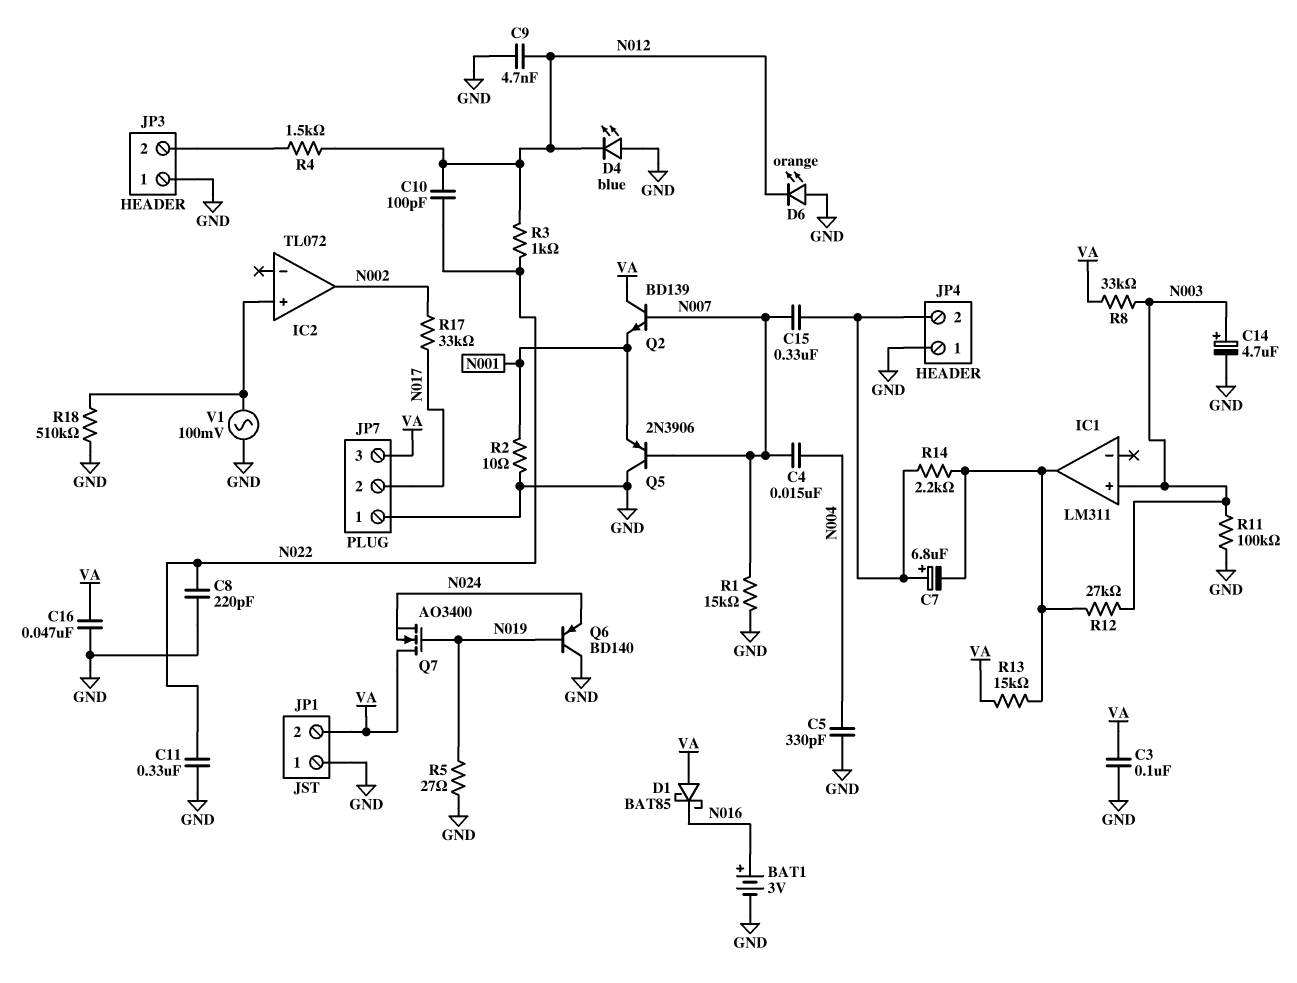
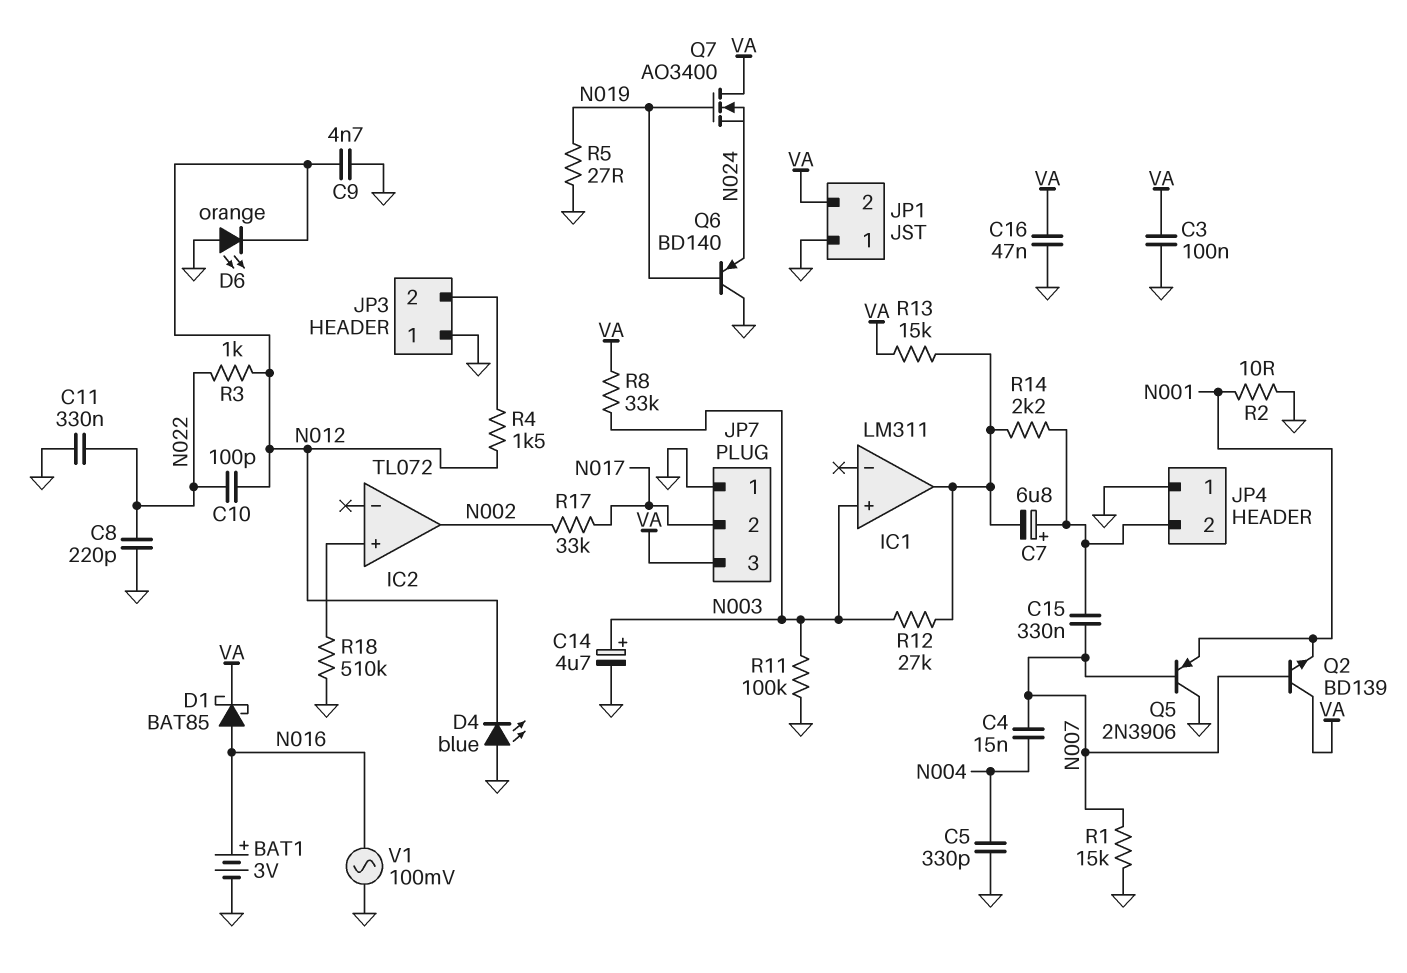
D1: schottky BAT85 (A VA, K N016) -> schottky BAT85 (A N016, K VA)
V1: AC 100mV (GND, IC2/in+) -> AC 100mV (GND, N016)

